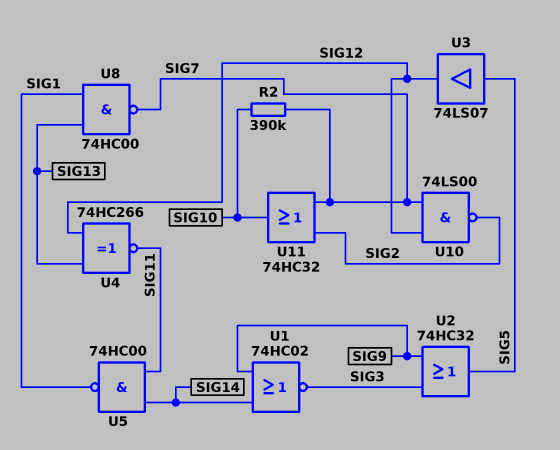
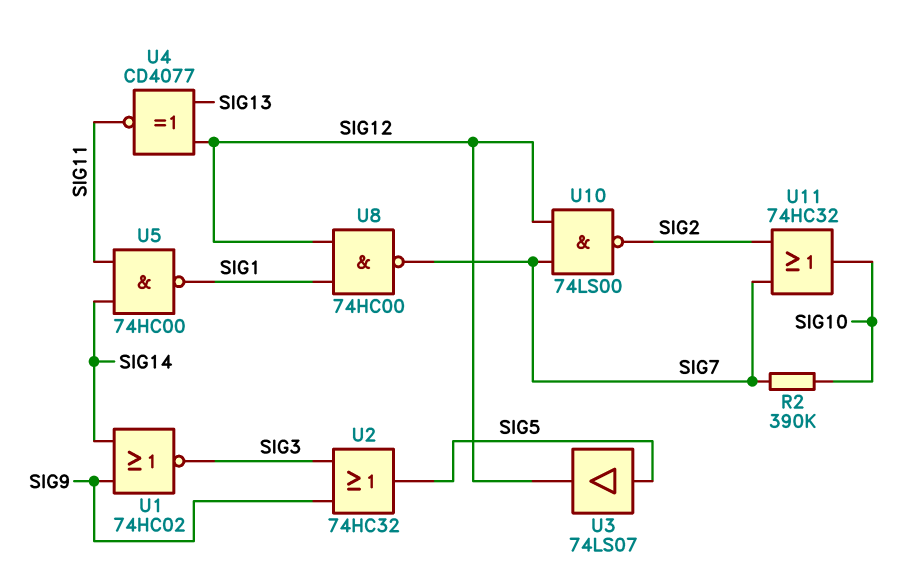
U4: XNOR 74HC266 (in SIG12, in SIG13, out SIG11) -> XNOR CD4077 (in SIG12, in SIG13, out SIG11)
U8: NAND 74HC00 (in SIG1, in SIG13, out SIG7) -> NAND 74HC00 (in SIG1, in SIG12, out SIG7)

